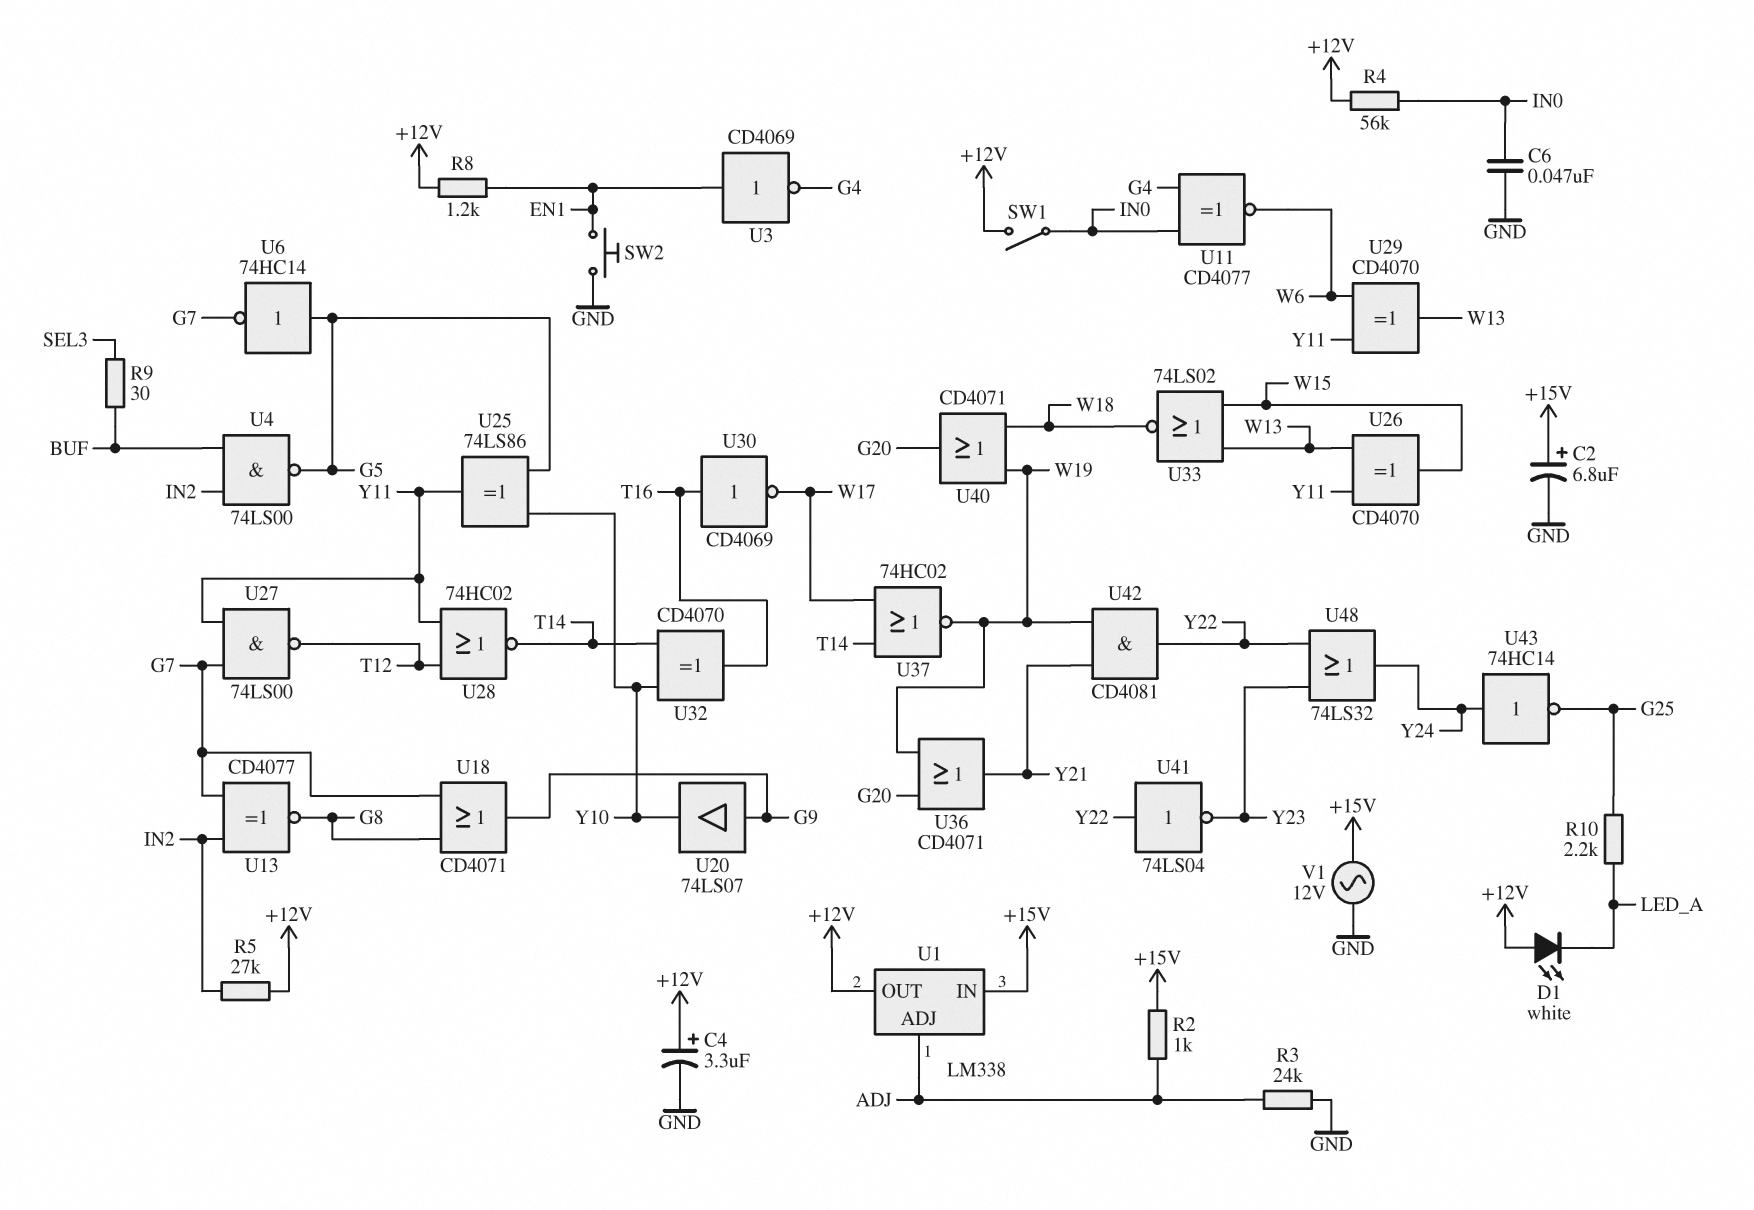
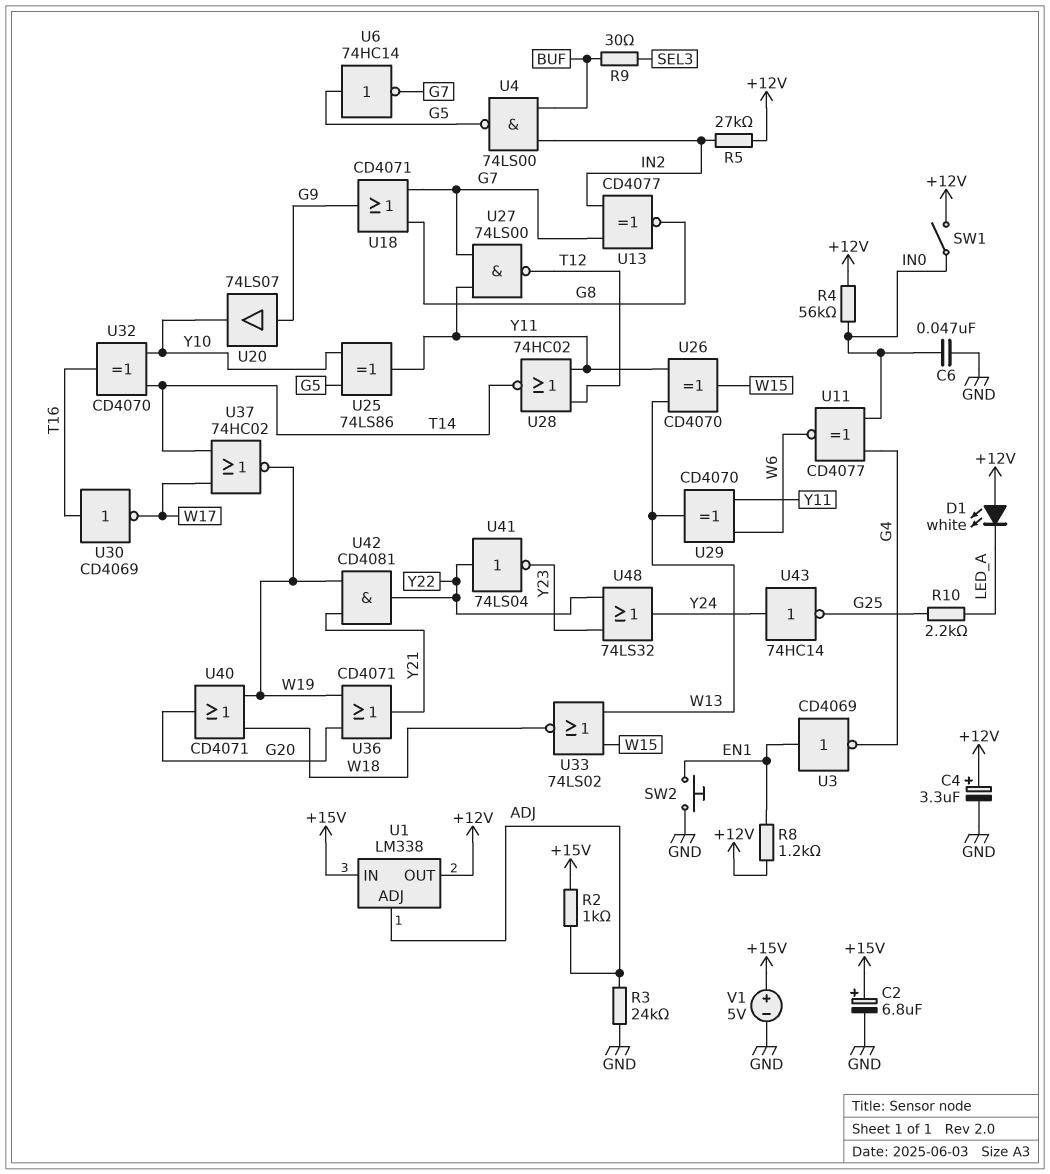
V1: AC 12V (+15V, GND) -> 5V (plus +15V, minus GND)

